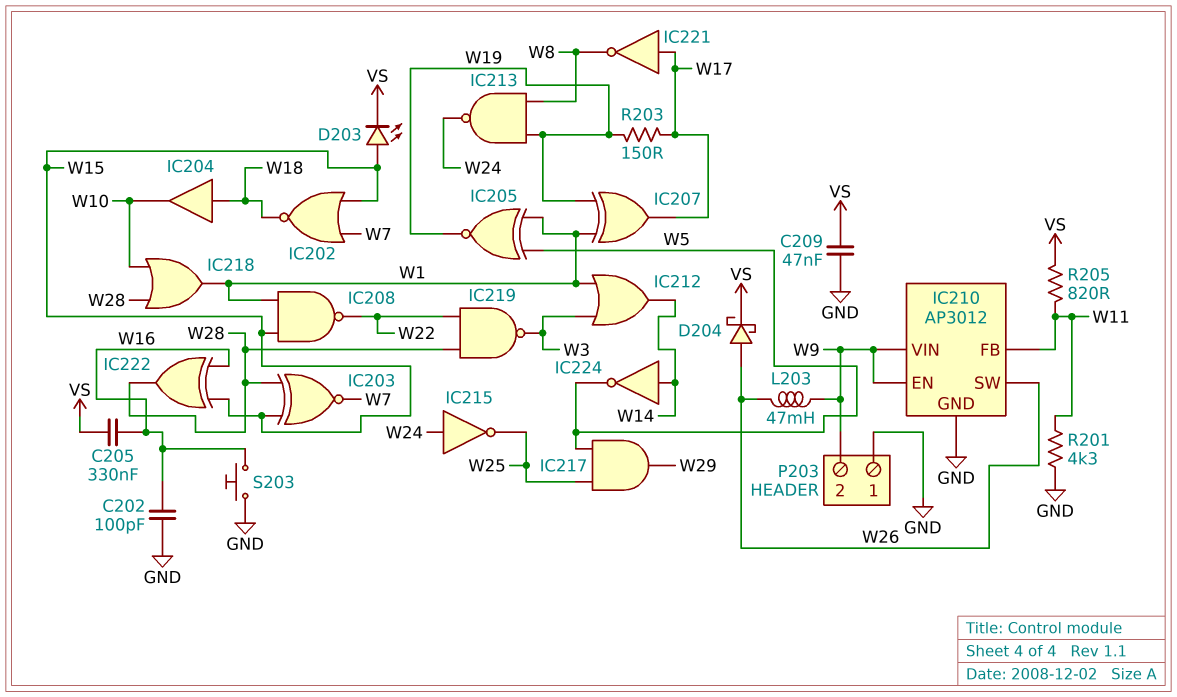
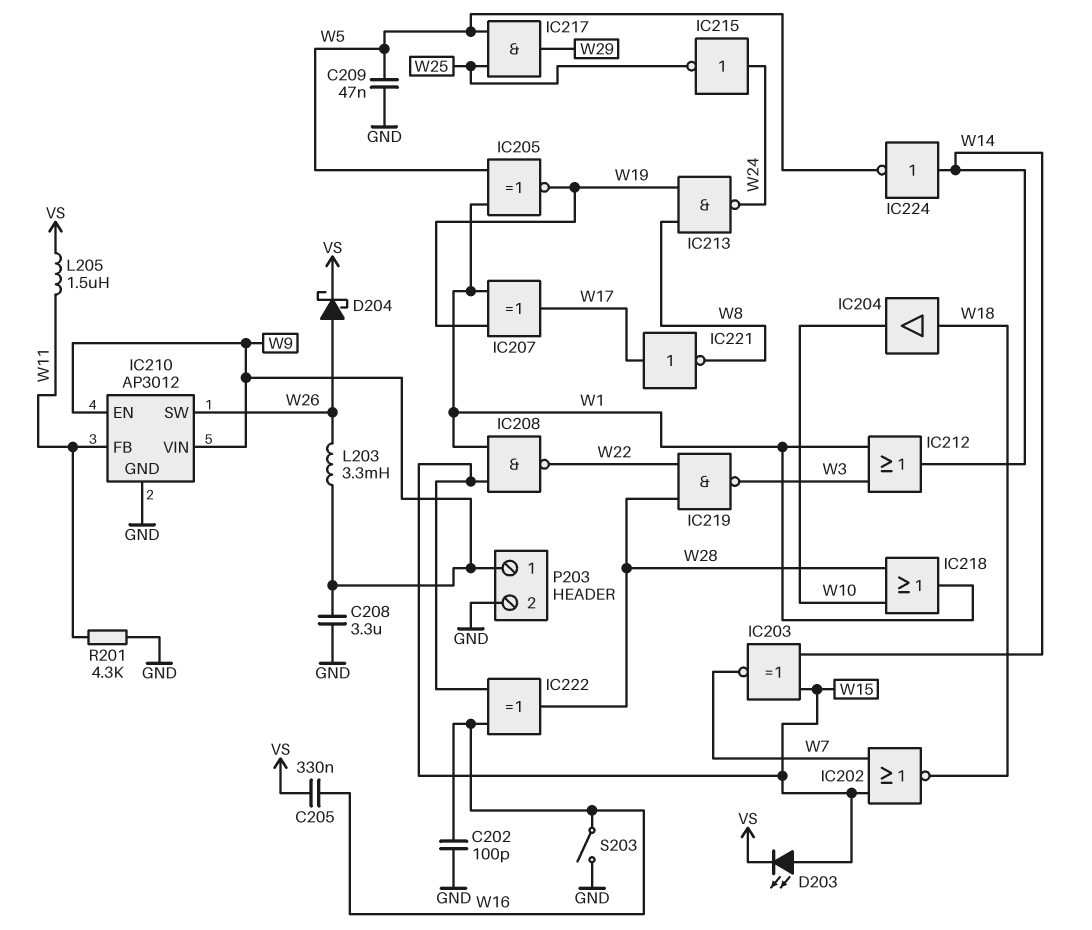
C208: none -> 3.3uF (GND, W9)
C209: 47nF (GND, VS) -> 47nF (GND, W5)
IC203: XNOR (in W15, in W28, out W7) -> XNOR (in W14, in W15, out W7)
L203: 47mH (W9, W26) -> 3.3mH (W9, W26)
L205: none -> 1.5uH (VS, W11)
P203 pin 1: GND -> W9
P203 pin 2: W9 -> GND
R203: 150 (W17, W19) -> none
R205: 820 (VS, W11) -> none
S203: button (GND, W16) -> switch (GND, W16)

